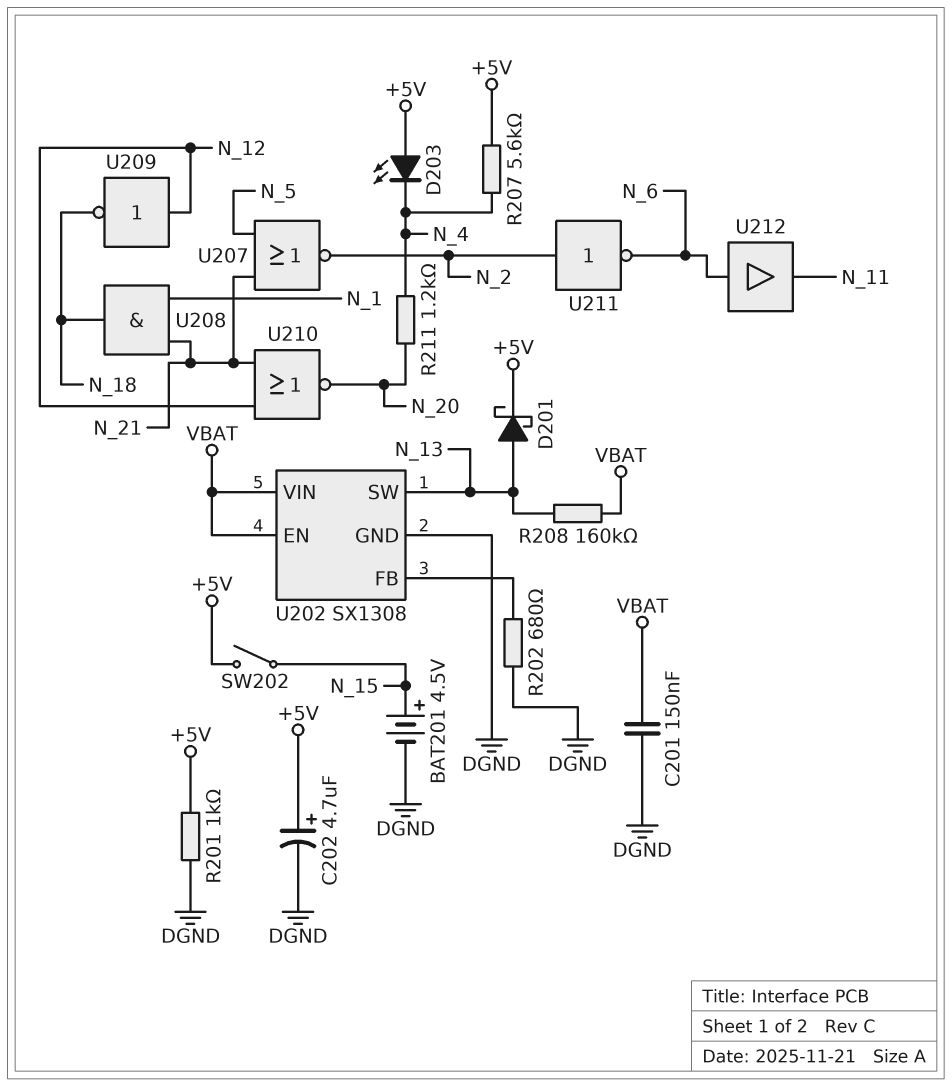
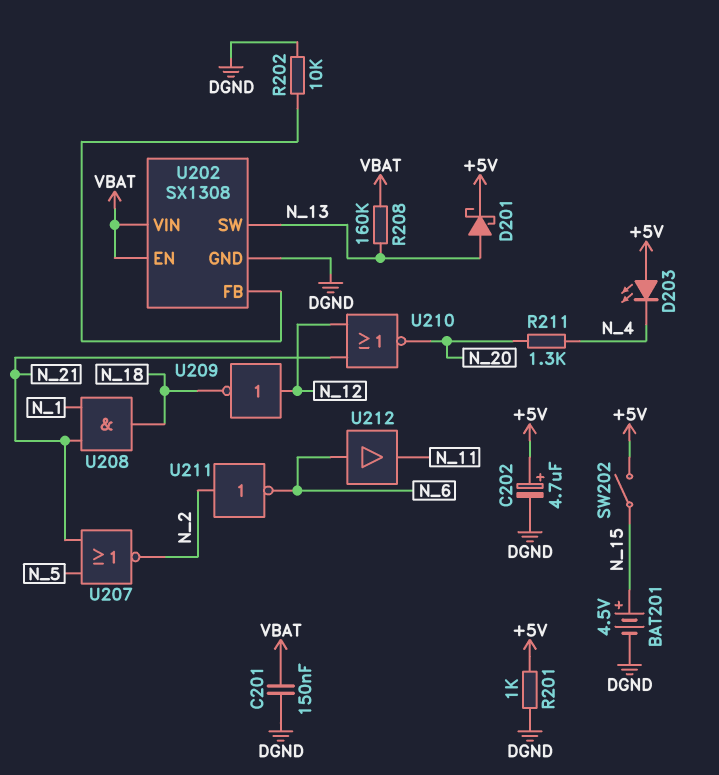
R202: 680 (DGND, U202/FB) -> 10k (DGND, U202/FB)
R207: 5.6k (+5V, N_4) -> none
R211: 1.2k (N_4, N_20) -> 1.3k (N_4, N_20)

